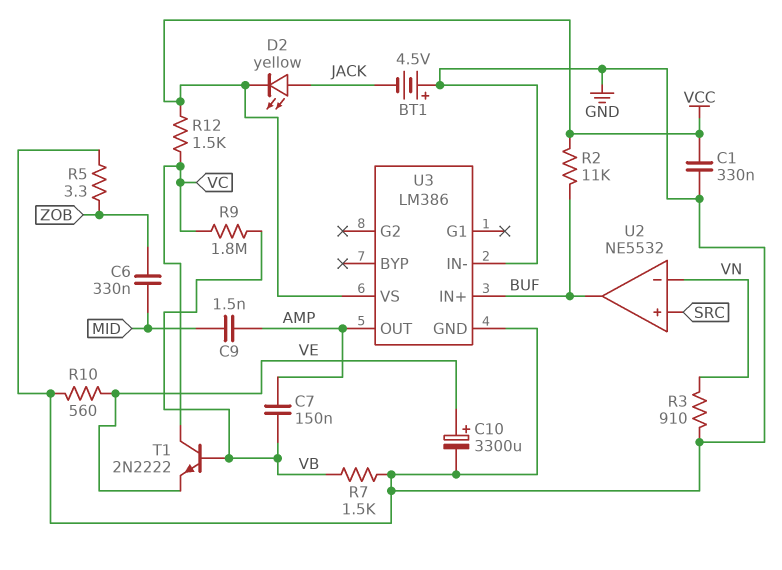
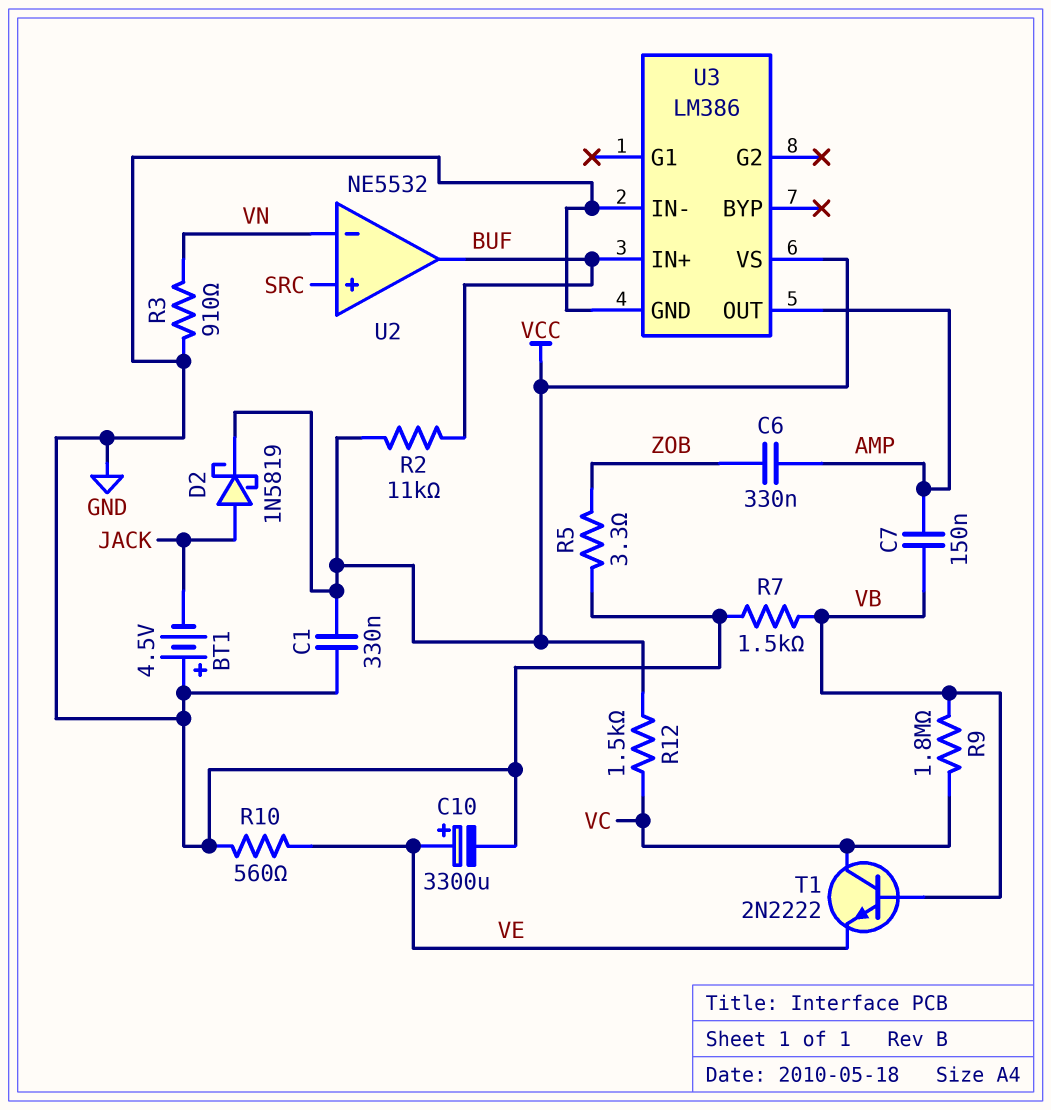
C6: 330nF (MID, ZOB) -> 330nF (AMP, ZOB)
C9: 1.5nF (AMP, MID) -> none
D2: LED yellow (A JACK, K VCC) -> schottky 1N5819 (A JACK, K VCC)

